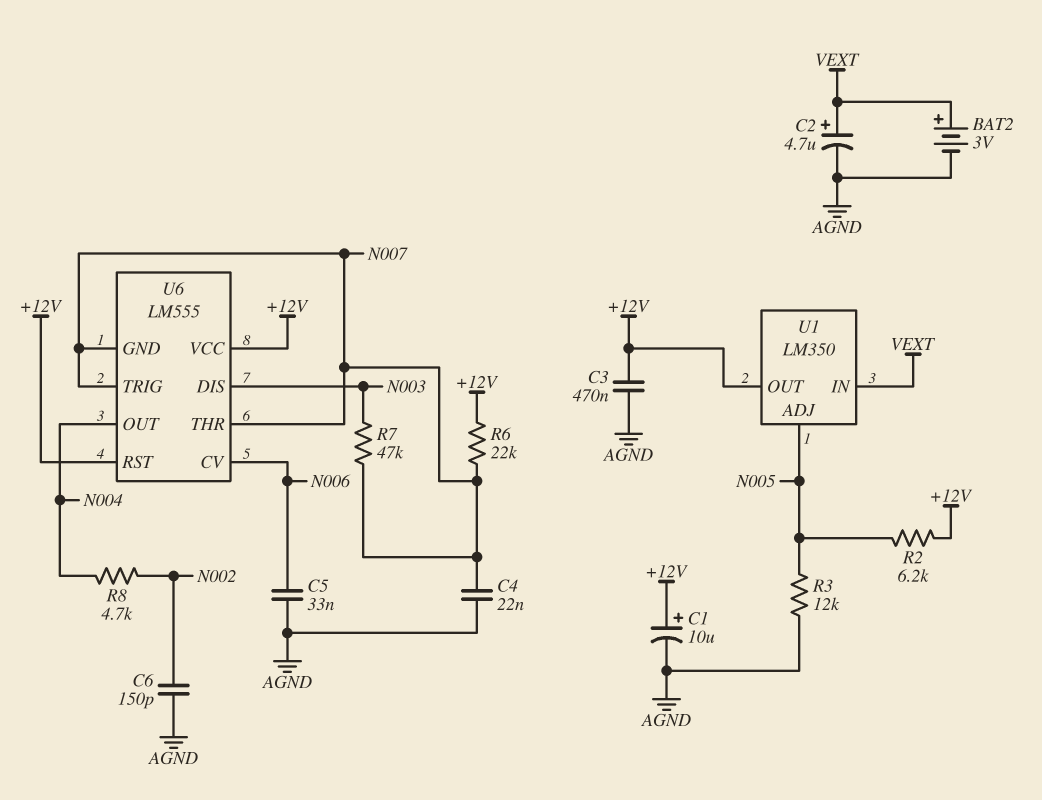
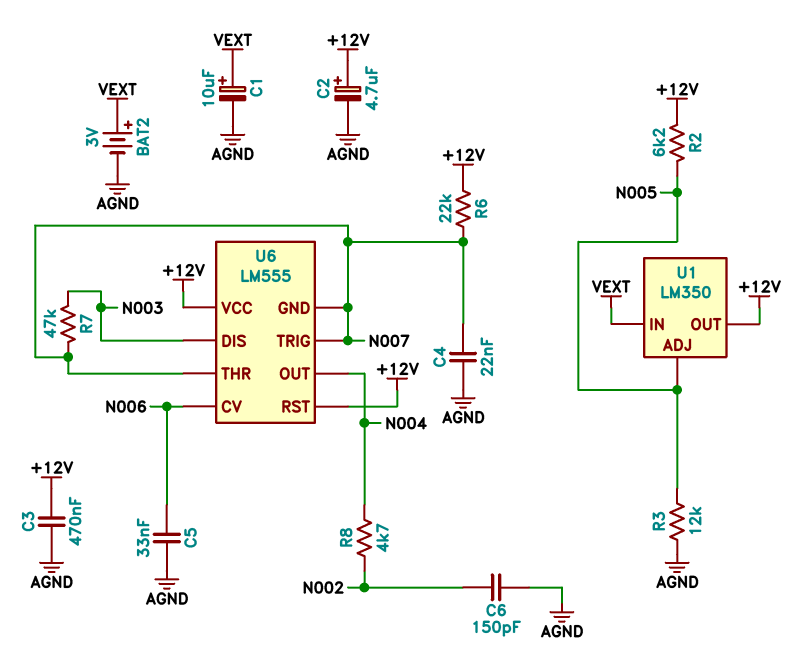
C1: 10uF (plus +12V, minus AGND) -> 10uF (plus VEXT, minus AGND)
C2: 4.7uF (plus VEXT, minus AGND) -> 4.7uF (plus +12V, minus AGND)

